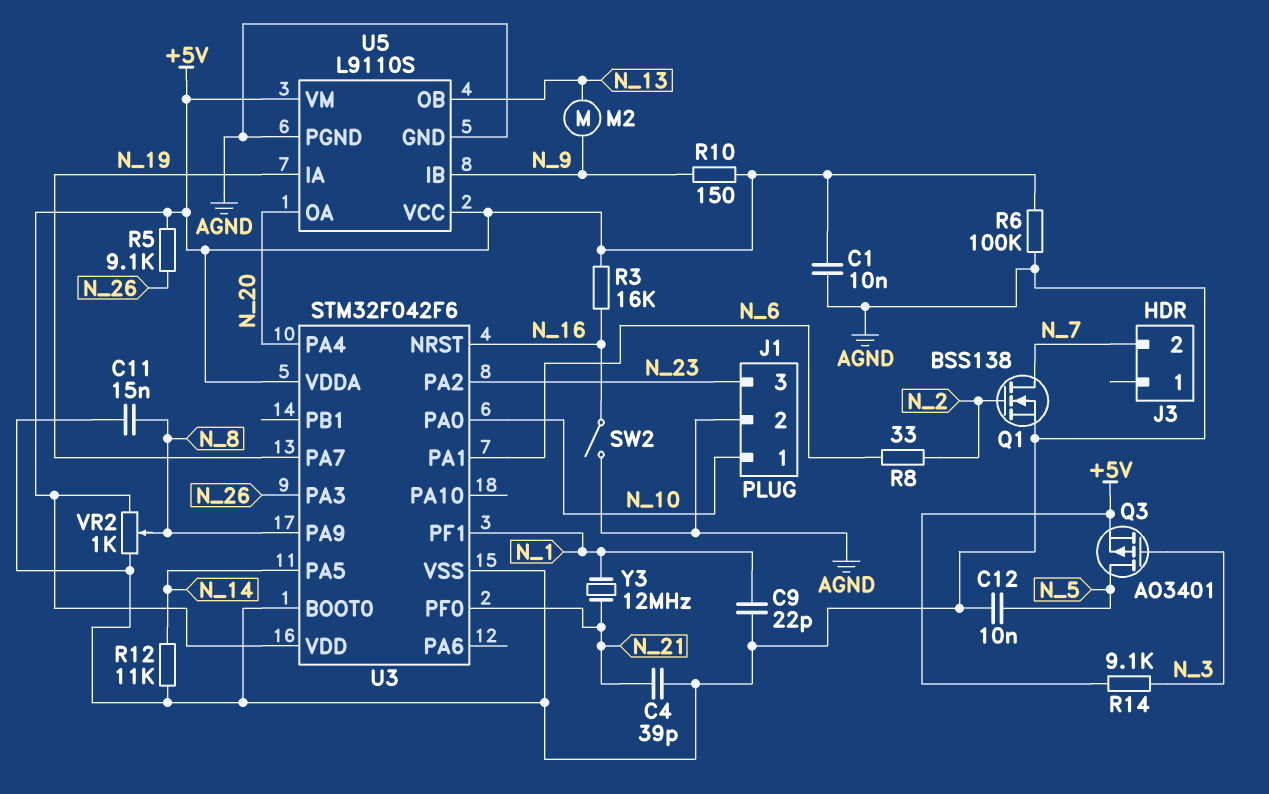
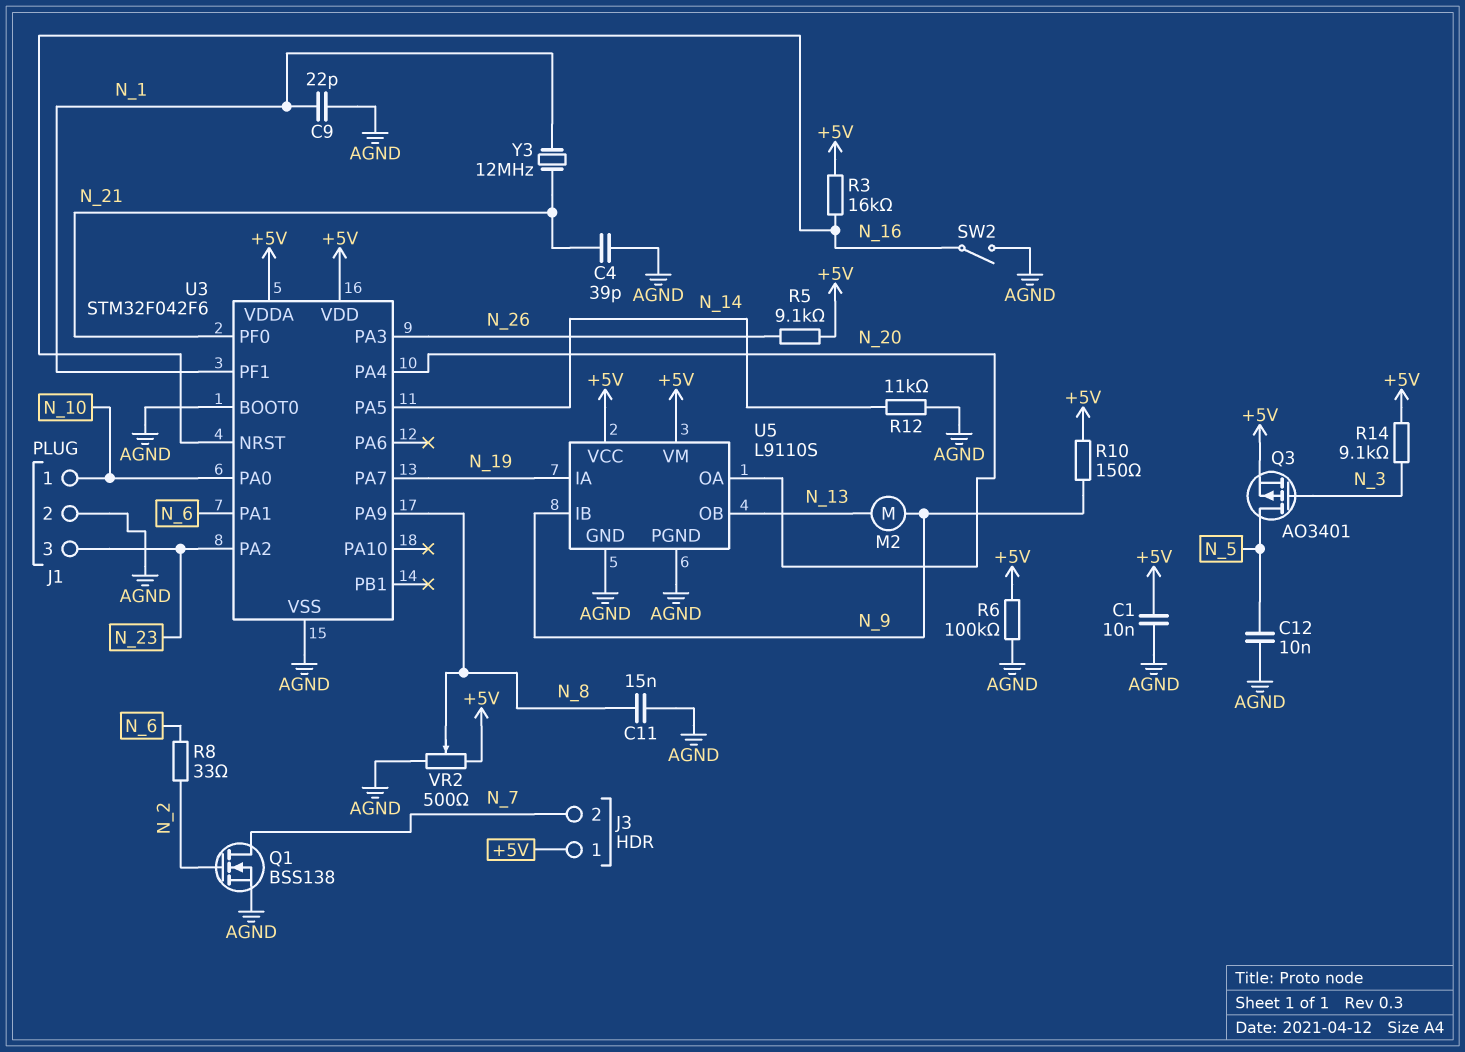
J3 pin 1: none -> +5V
VR2: 1k (+5V, AGND, wiper N_8) -> 500 (+5V, AGND, wiper N_8)

